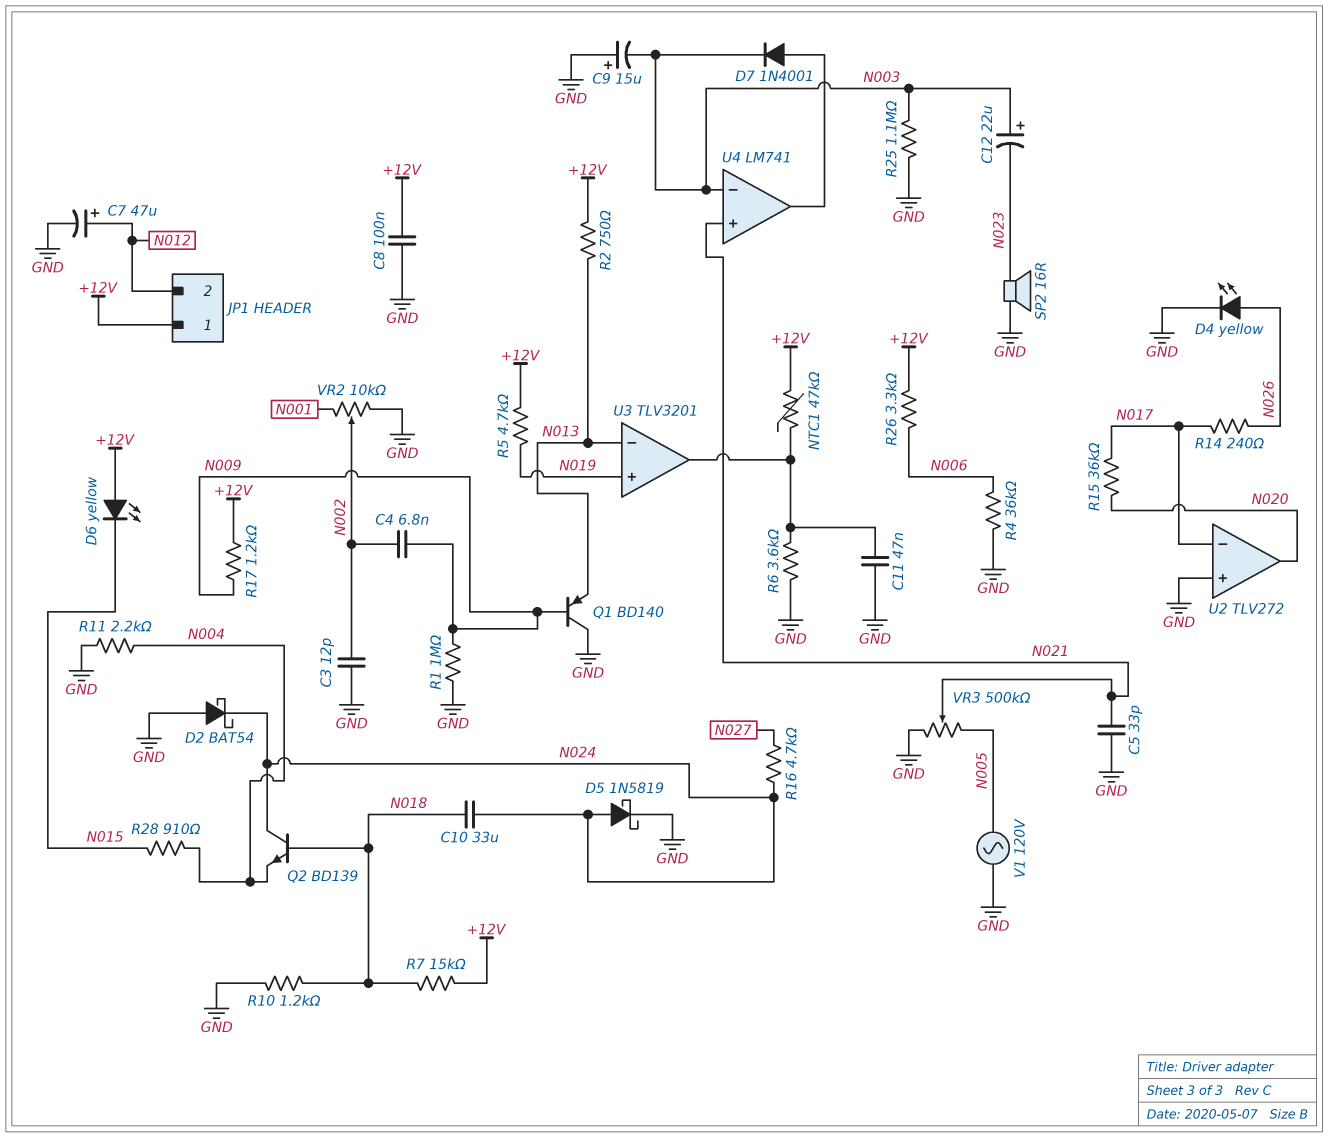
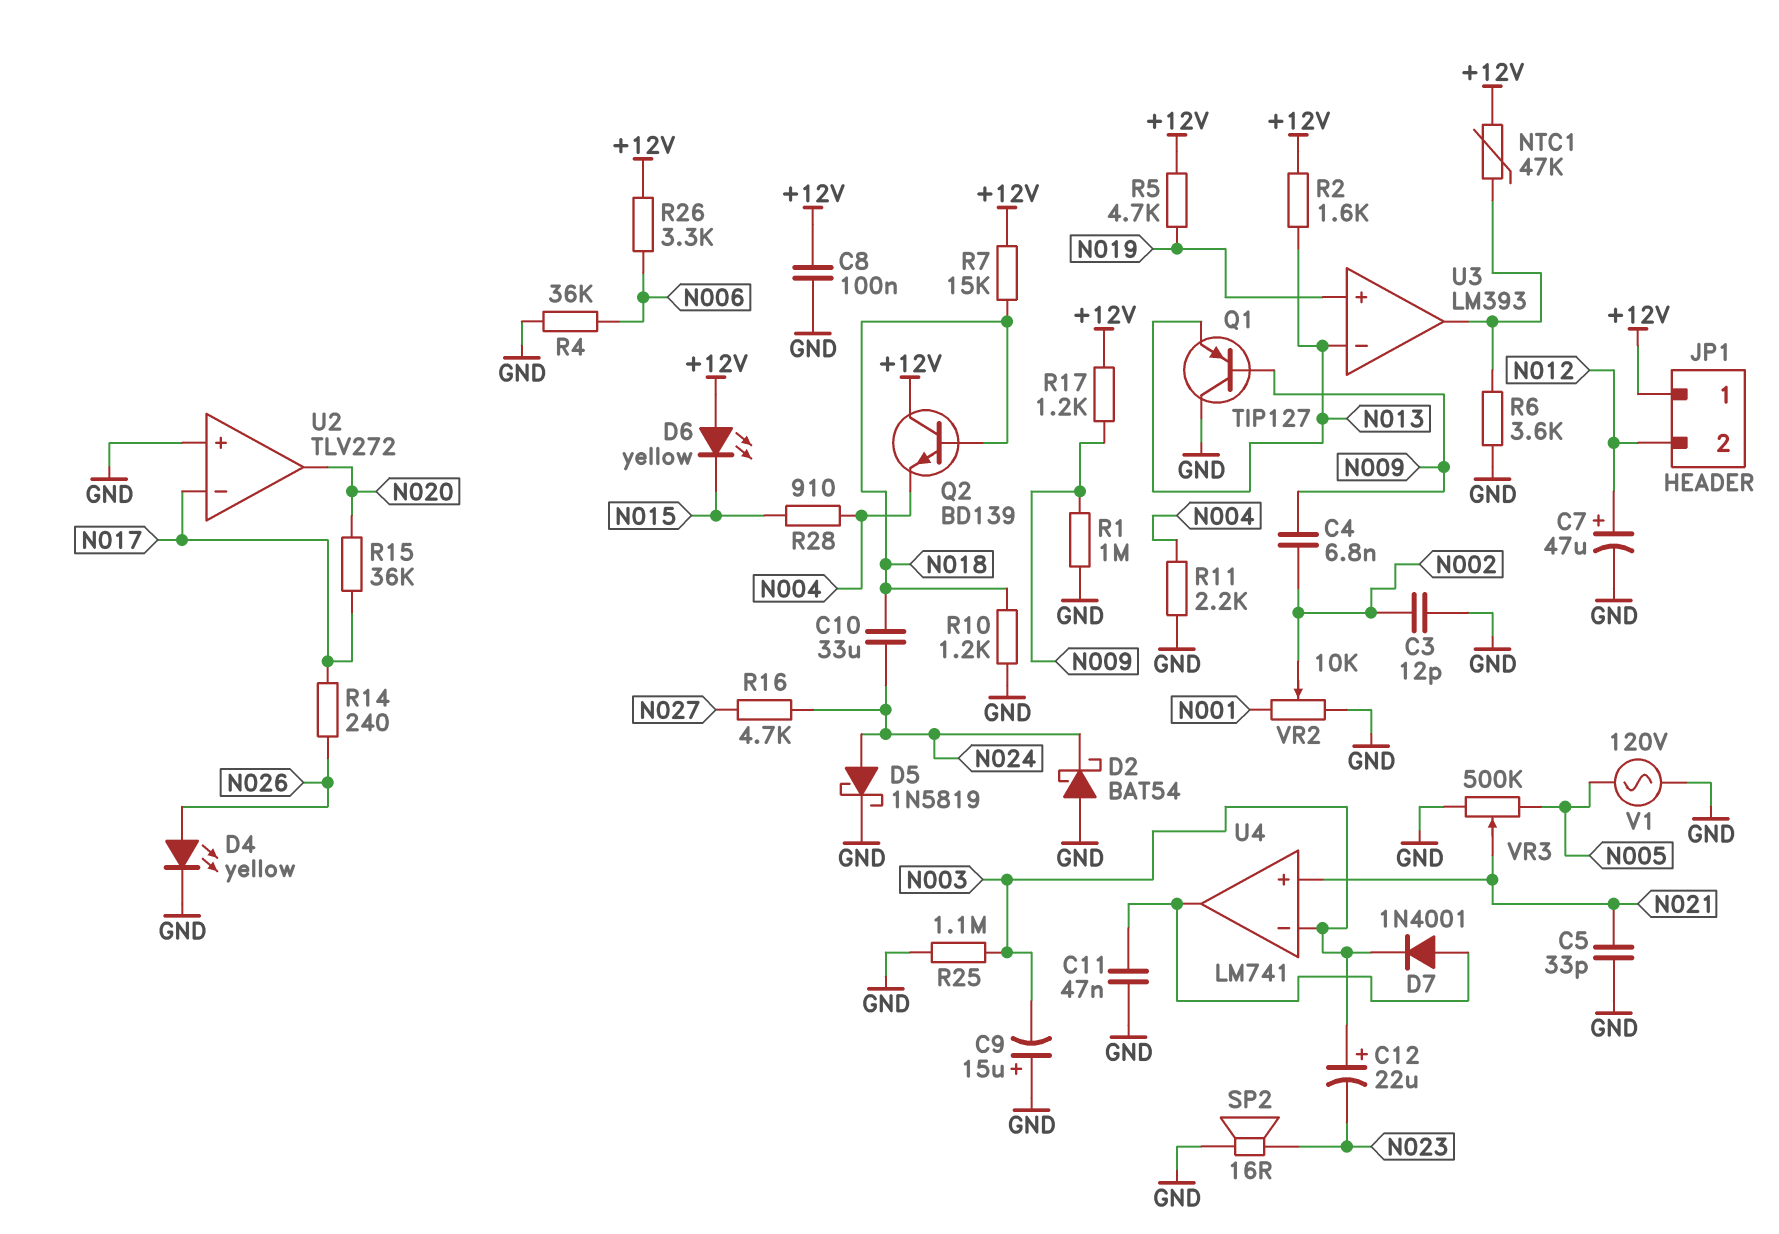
C11: 47nF (GND, U3/out) -> 47nF (GND, U4/out)
Q1: PNP BD140 (B N009, C GND, E N013) -> PNP TIP127 (B N009, C GND, E N013)
Q2: NPN BD139 (B N018, C N024, E N004) -> NPN BD139 (B N018, C +12V, E N004)
R2: 750 (+12V, N013) -> 1.6k (+12V, N013)
U3: TLV3201 -> LM393

